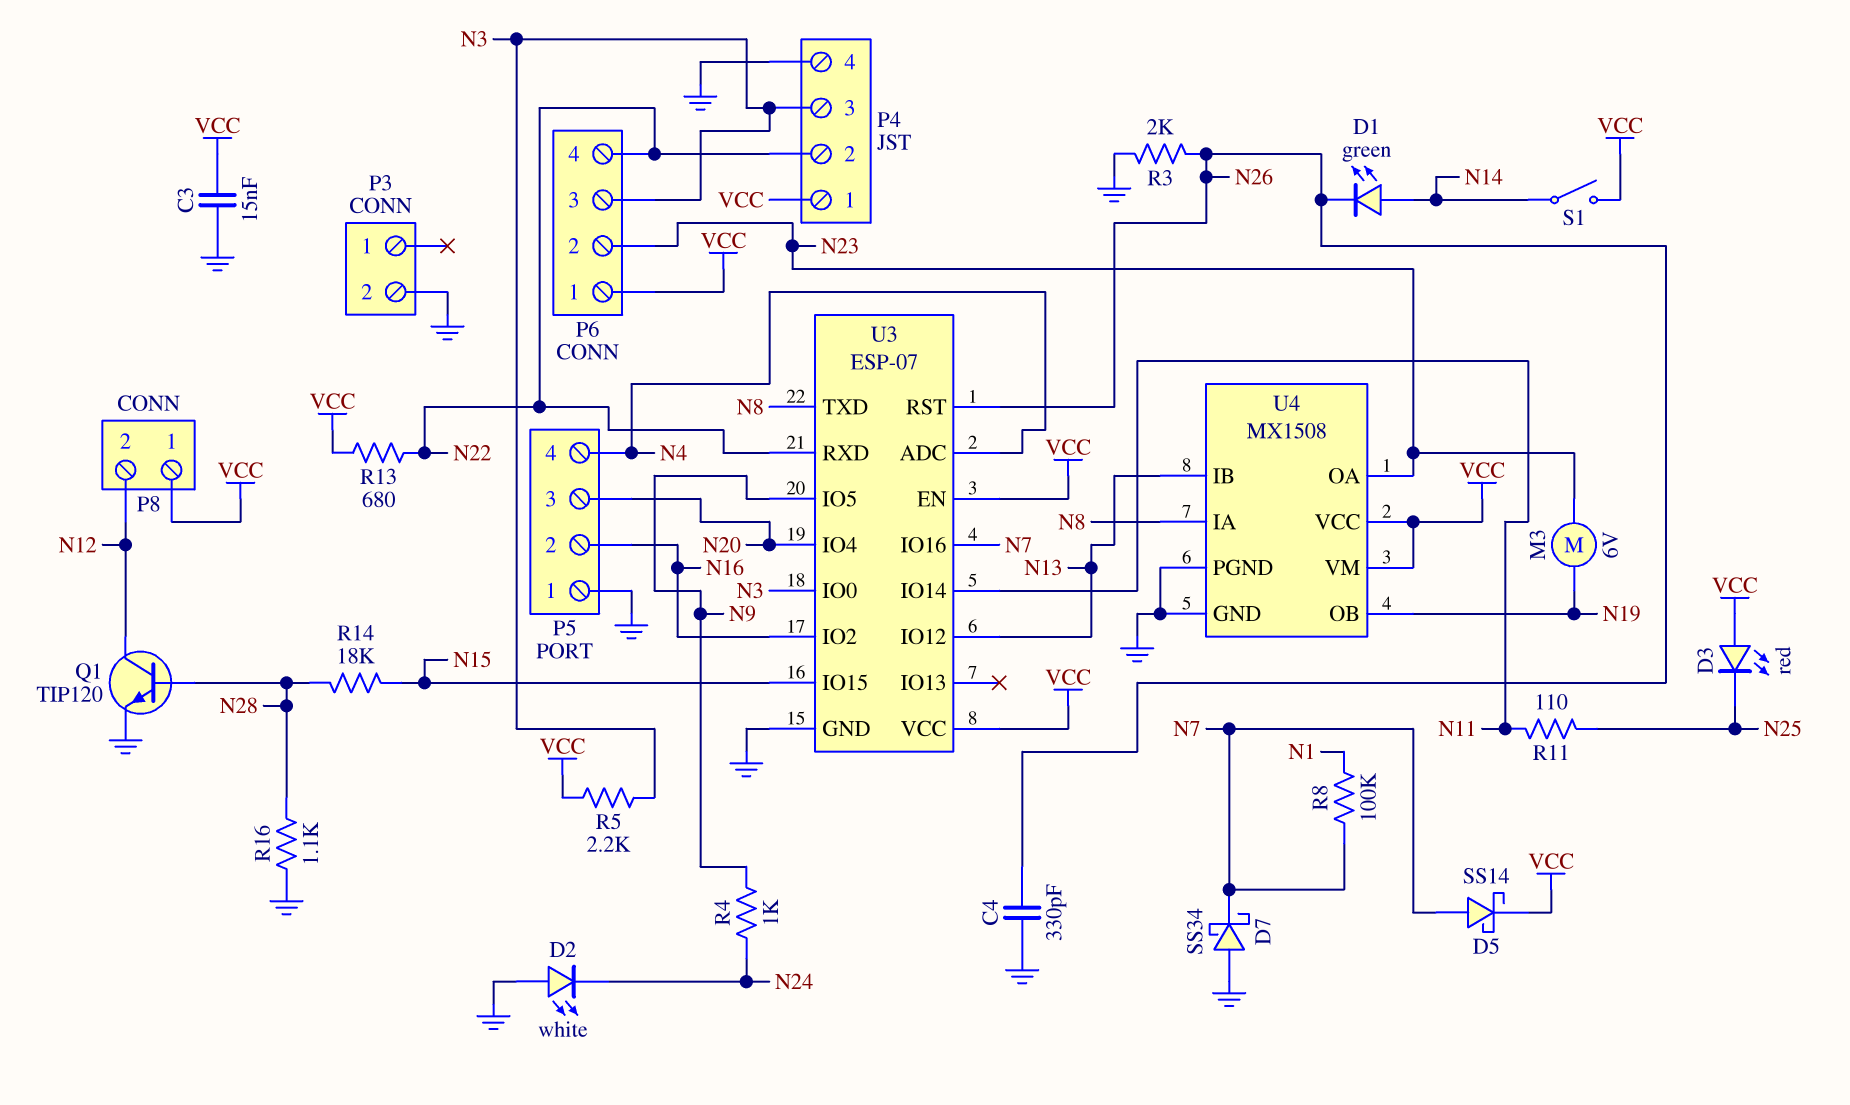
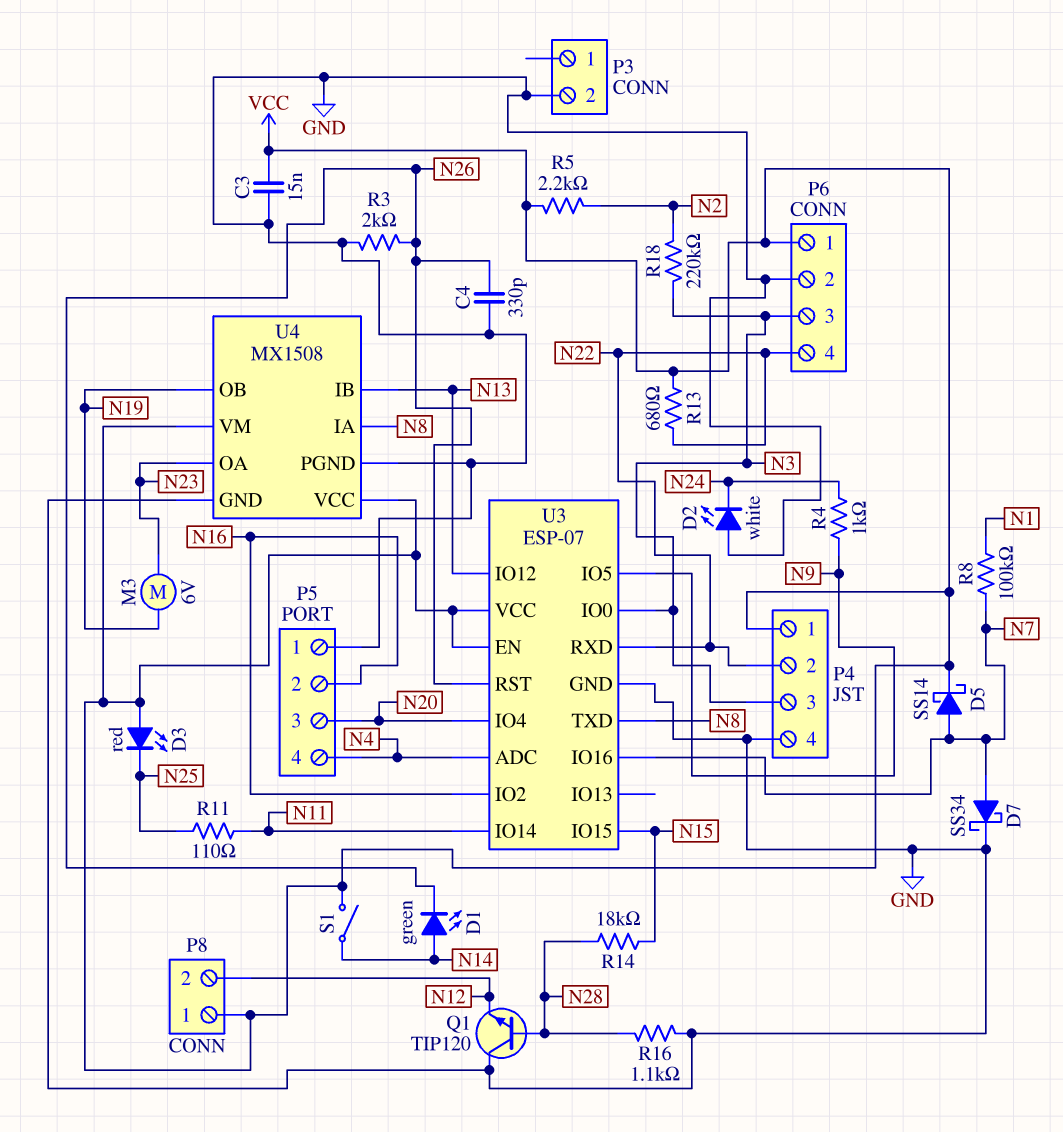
D7: schottky SS34 (A GND, K N7) -> schottky SS34 (A N7, K GND)
P6 pin 2: N23 -> GND
Q1: NPN TIP120 (B N28, C N12, E GND) -> NPN TIP120 (B N28, C GND, E N12)
R5: 2.2k (N3, VCC) -> 2.2k (N2, VCC)
R18: none -> 220k (N2, N3)

